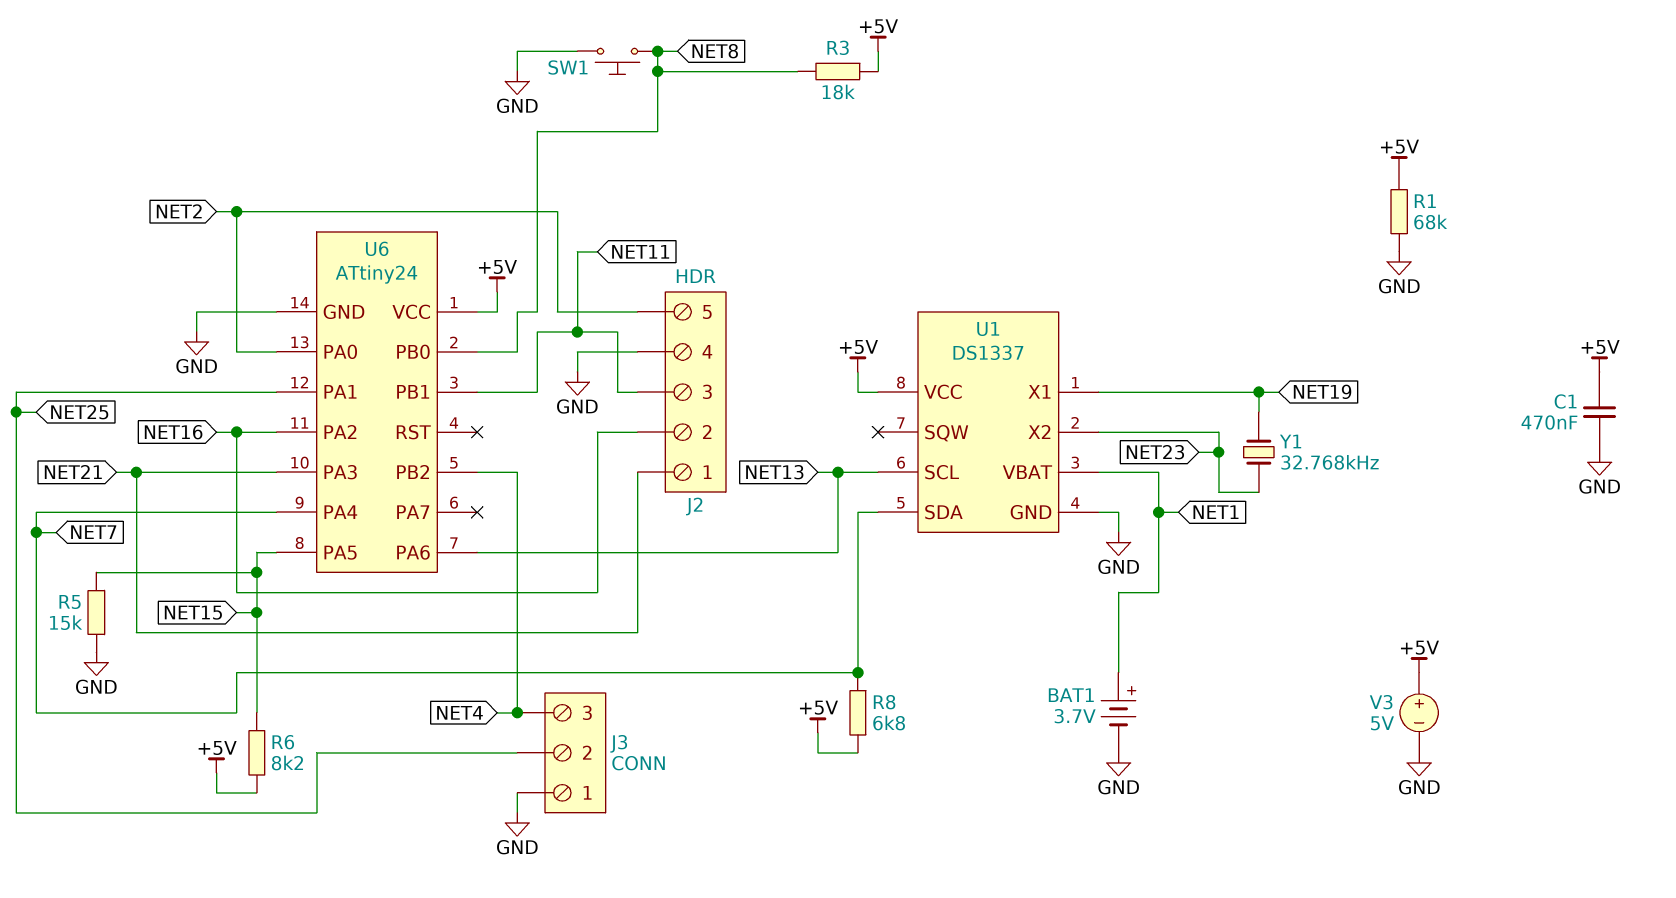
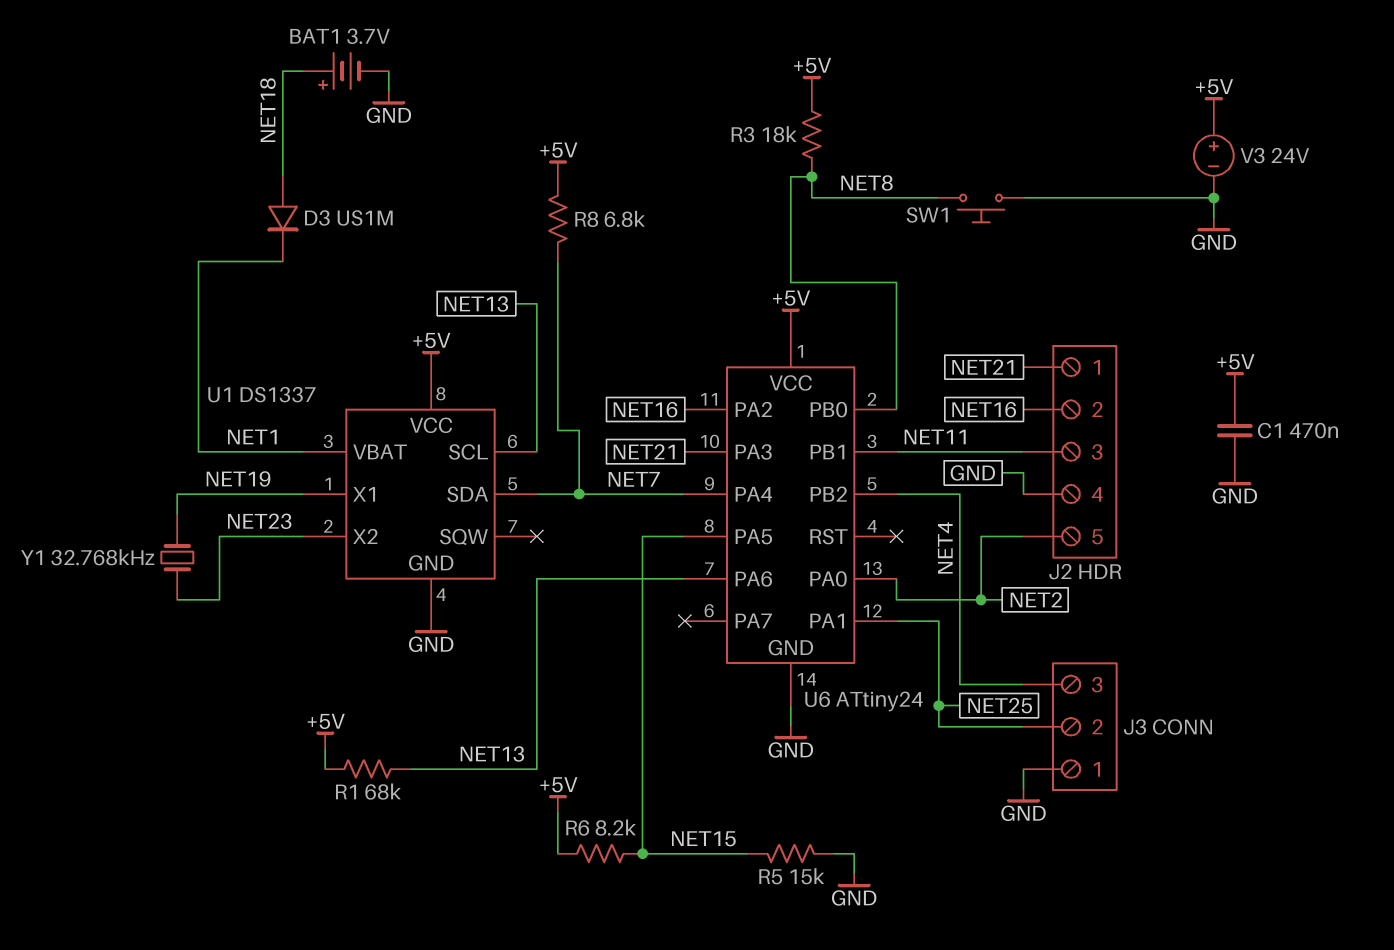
BAT1: 3.7V (plus NET1, minus GND) -> 3.7V (plus NET18, minus GND)
D3: none -> diode US1M (A NET18, K NET1)
R1: 68k (+5V, GND) -> 68k (+5V, NET13)
V3: 5V (plus +5V, minus GND) -> 24V (plus +5V, minus GND)

